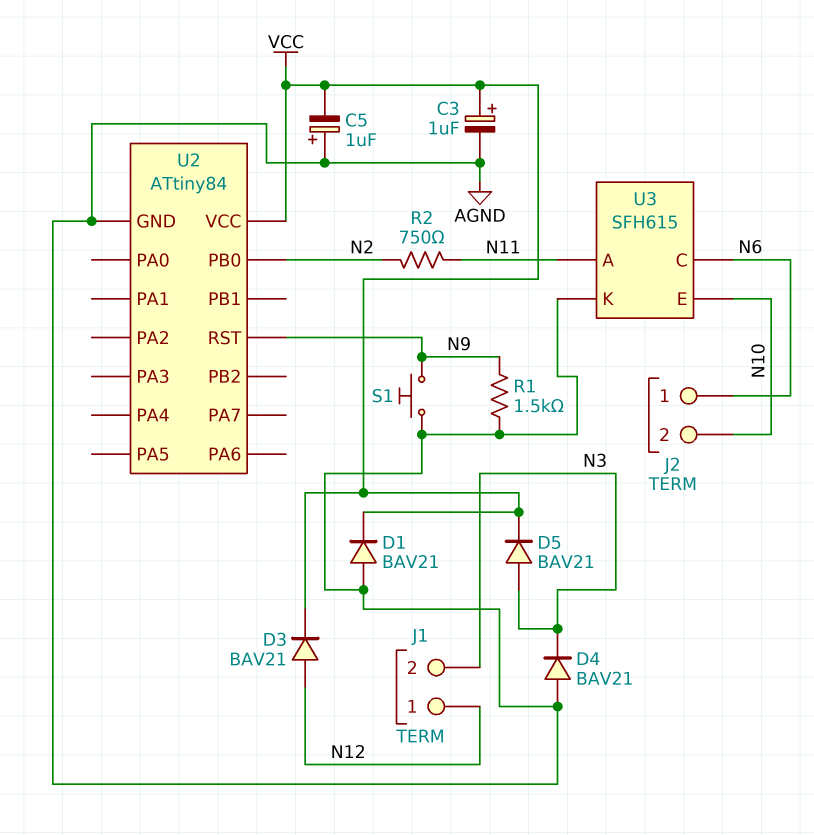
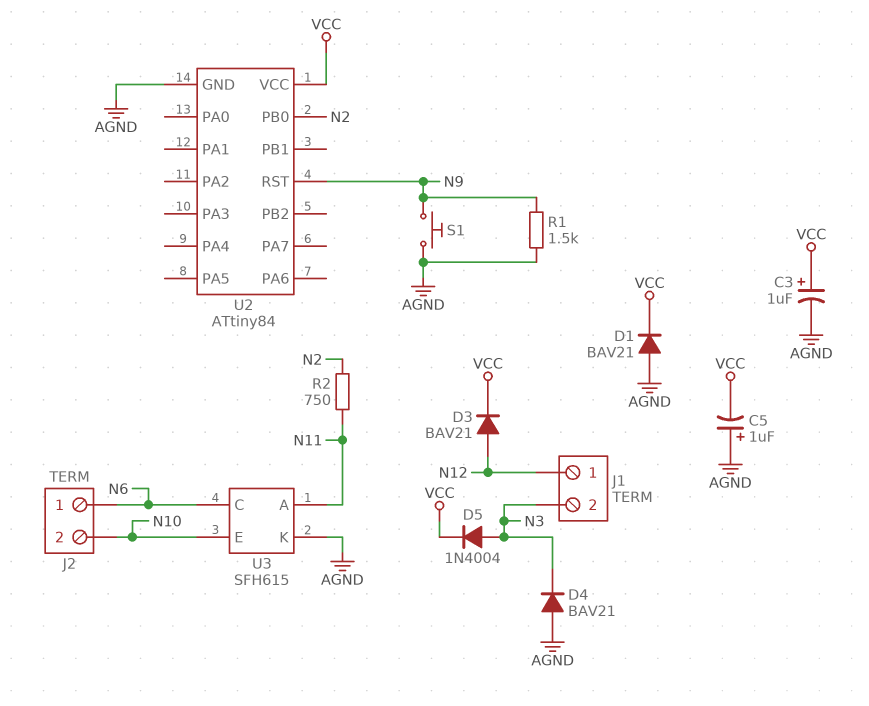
D5: diode BAV21 (A N3, K VCC) -> diode 1N4004 (A N3, K VCC)

